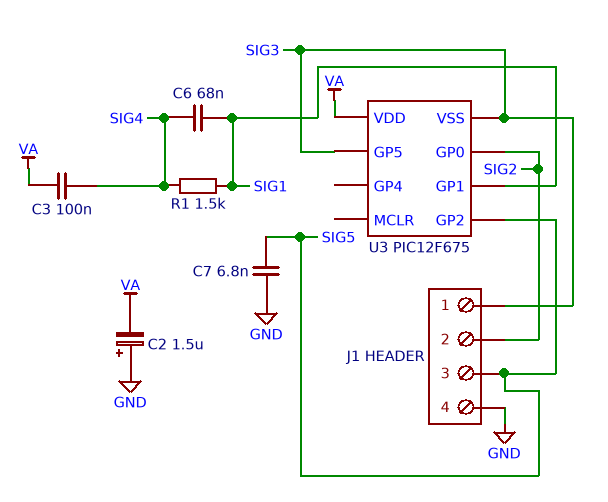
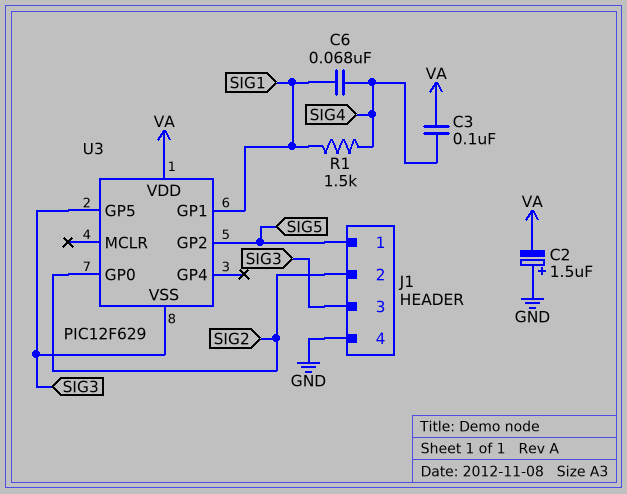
C7: 6.8nF (GND, SIG5) -> none
J1 pin 1: SIG3 -> SIG5
J1 pin 3: SIG5 -> SIG3
U3: PIC12F675 -> PIC12F629

